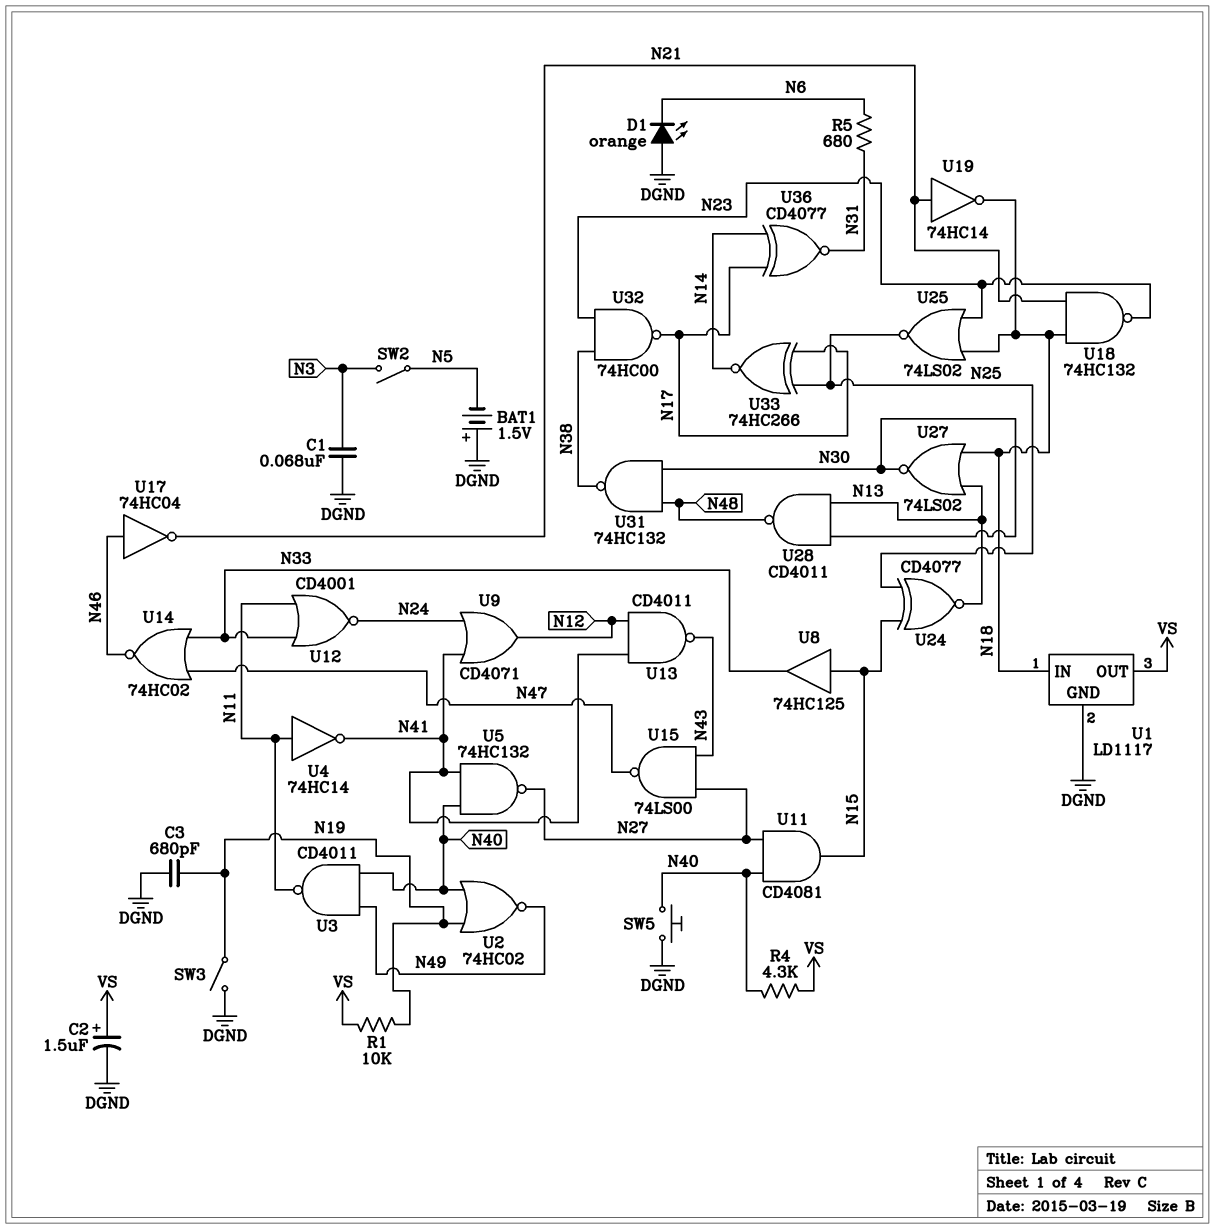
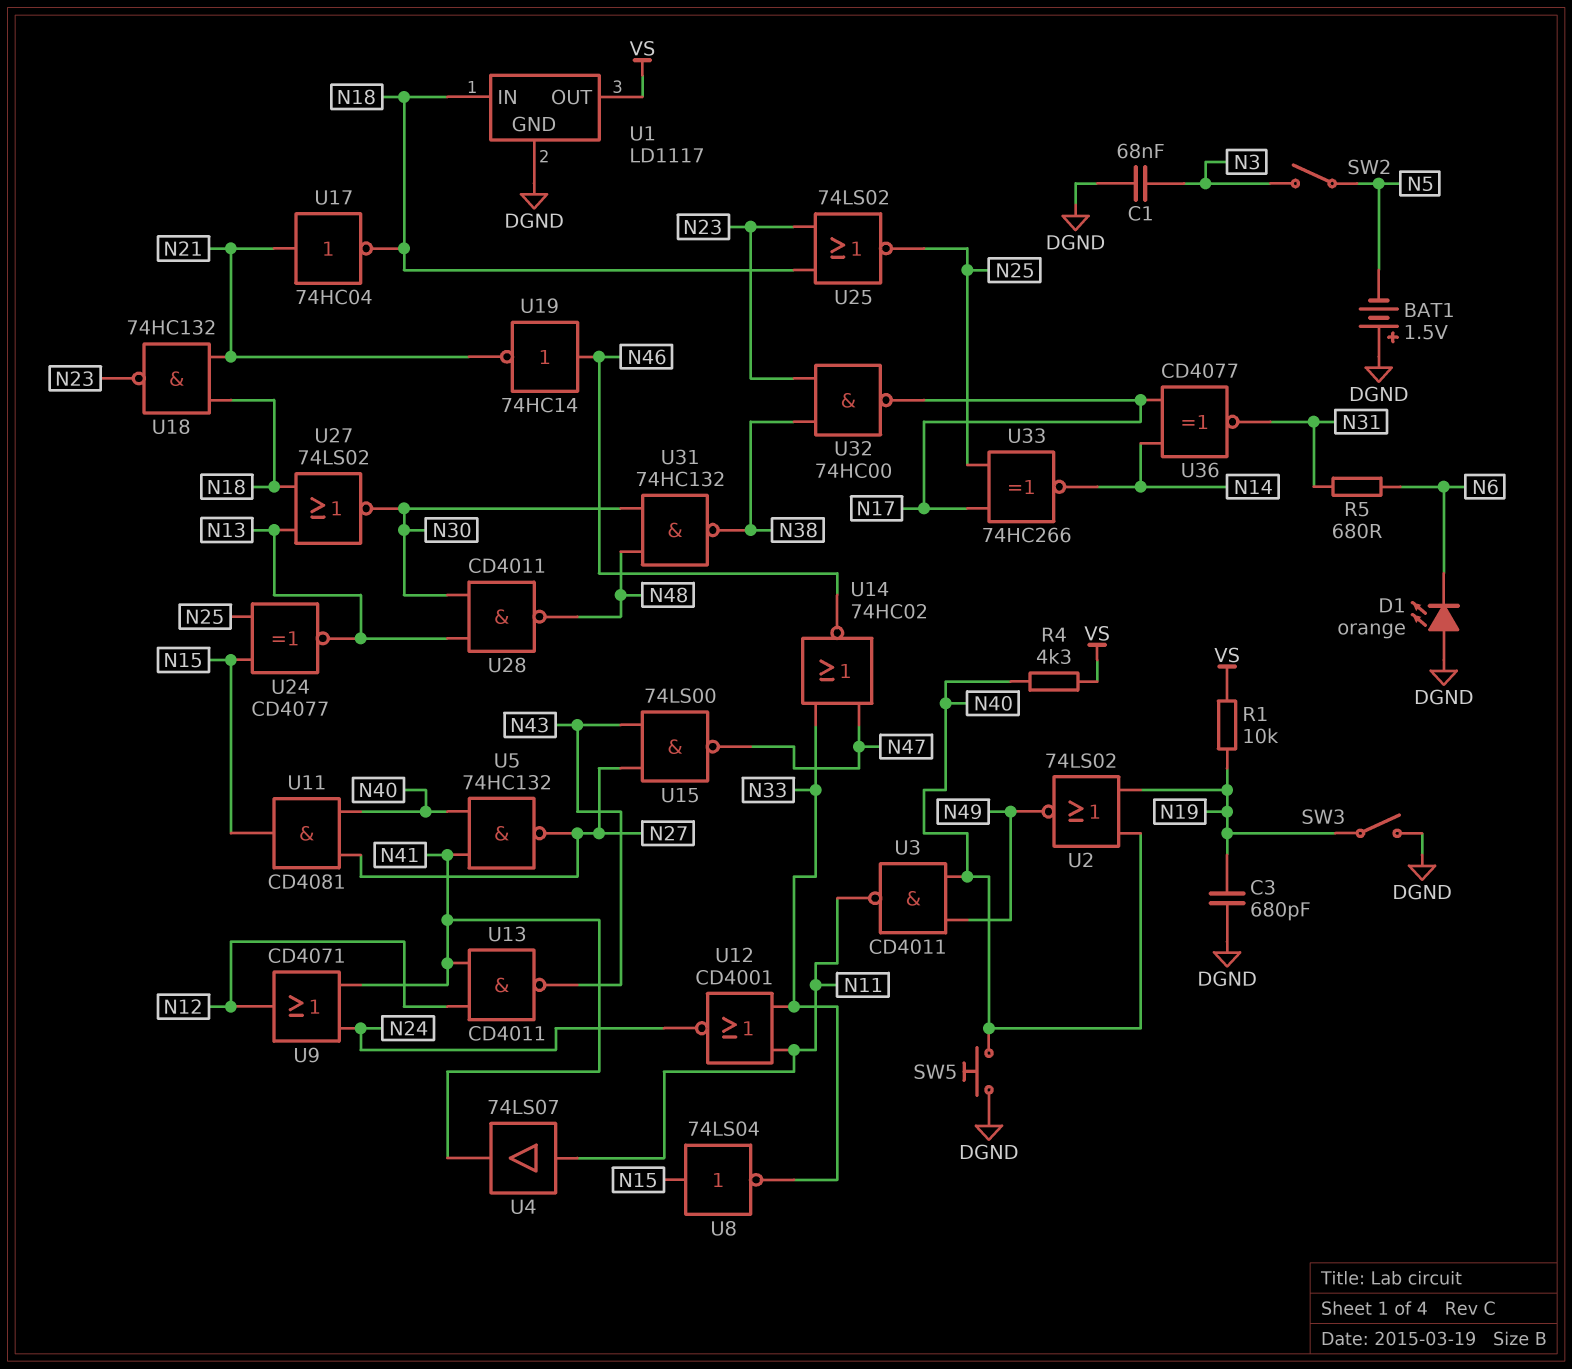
C2: 1.5uF (plus VS, minus DGND) -> none
U2: NOR 74HC02 (in N19, in N40, out N49) -> NOR 74LS02 (in N19, in N40, out N49)
U4: NOT 74HC14 (in N11, out N41) -> buffer 74LS07 (in N11, out N41)
U8: buffer 74HC125 (in N15, out N33) -> NOT 74LS04 (in N15, out N33)
U17: NOT 74HC04 (in N46, out N21) -> NOT 74HC04 (in N21, out N18)
U19: NOT 74HC14 (in N21, out N18) -> NOT 74HC14 (in N46, out N21)

